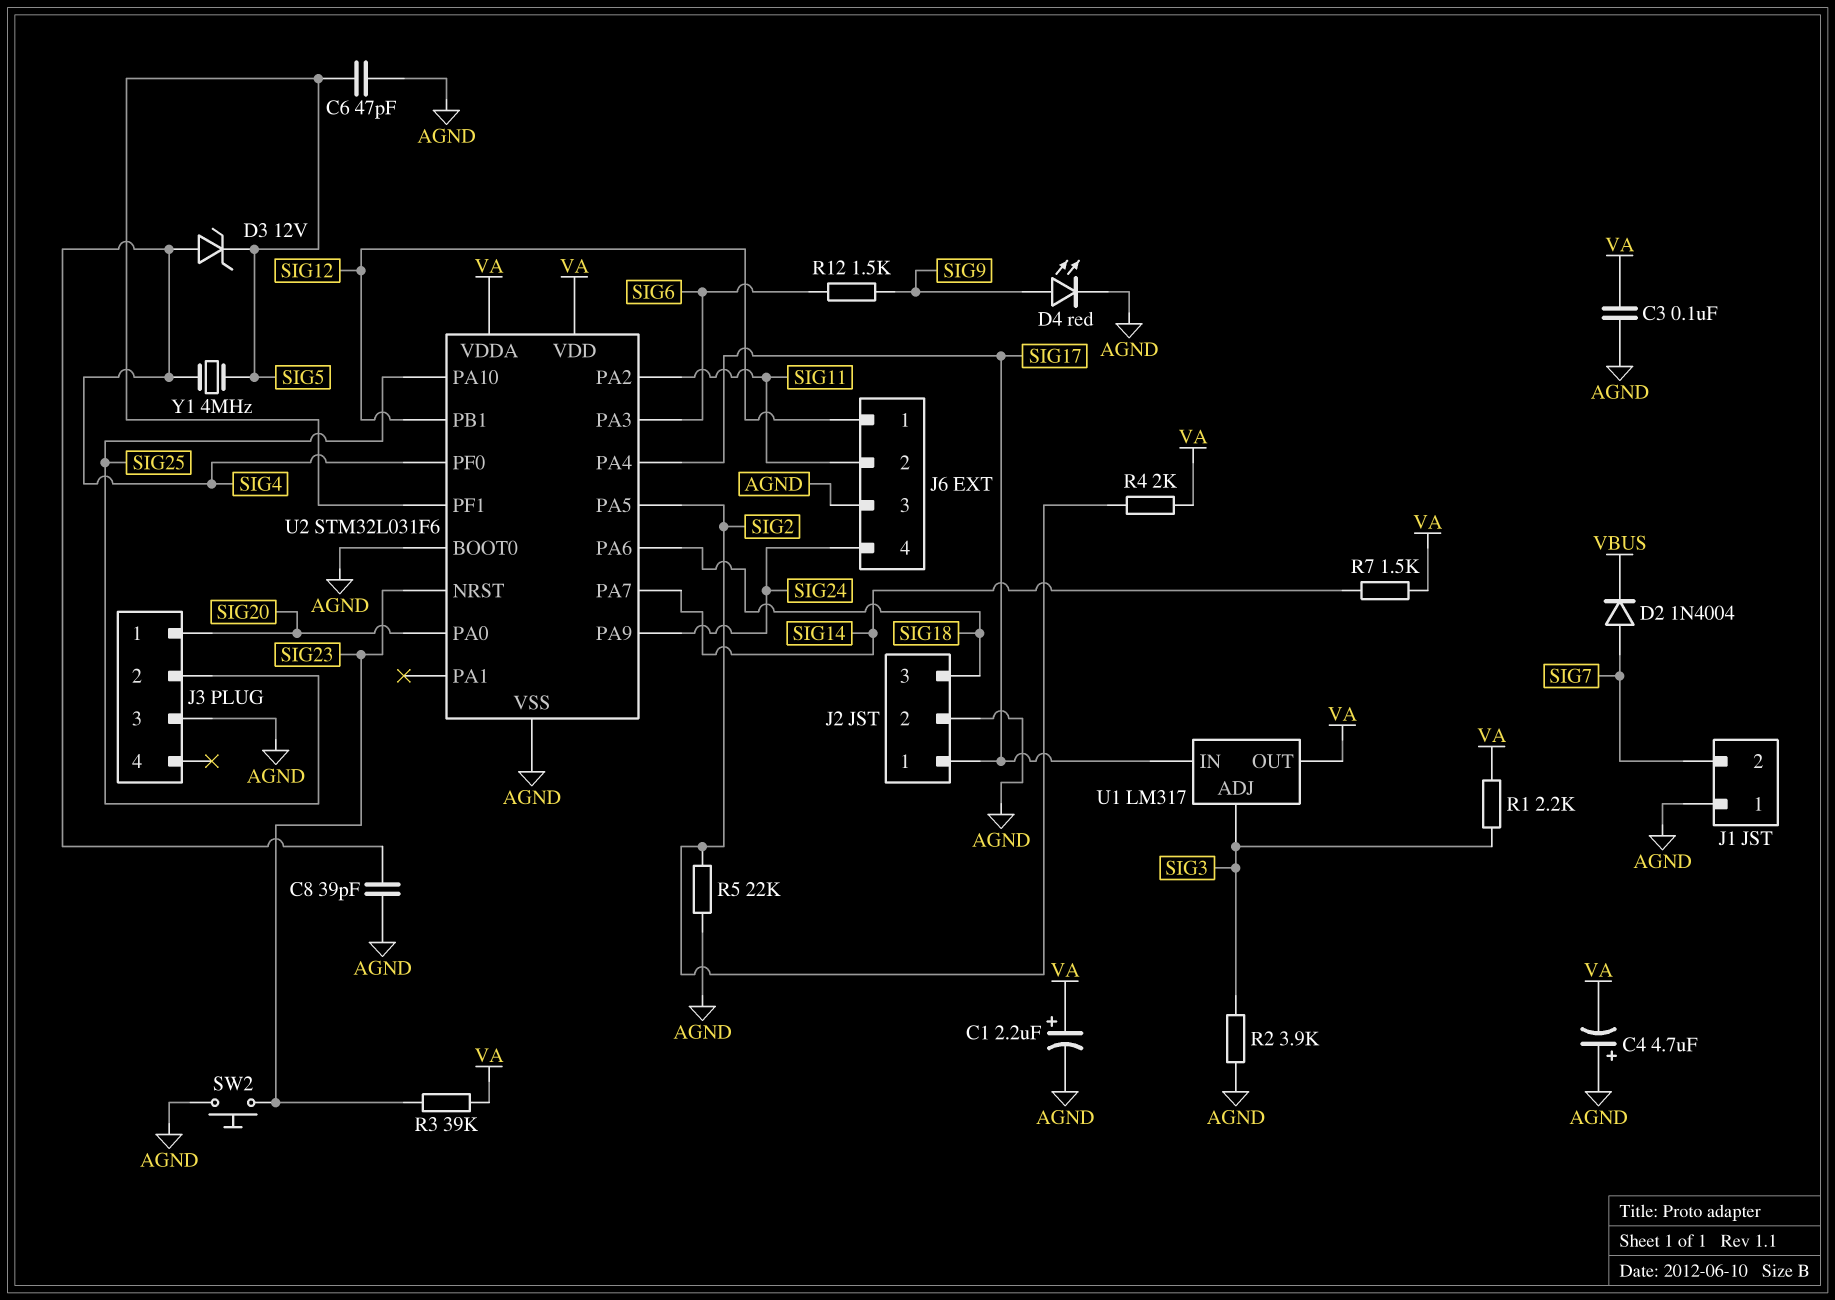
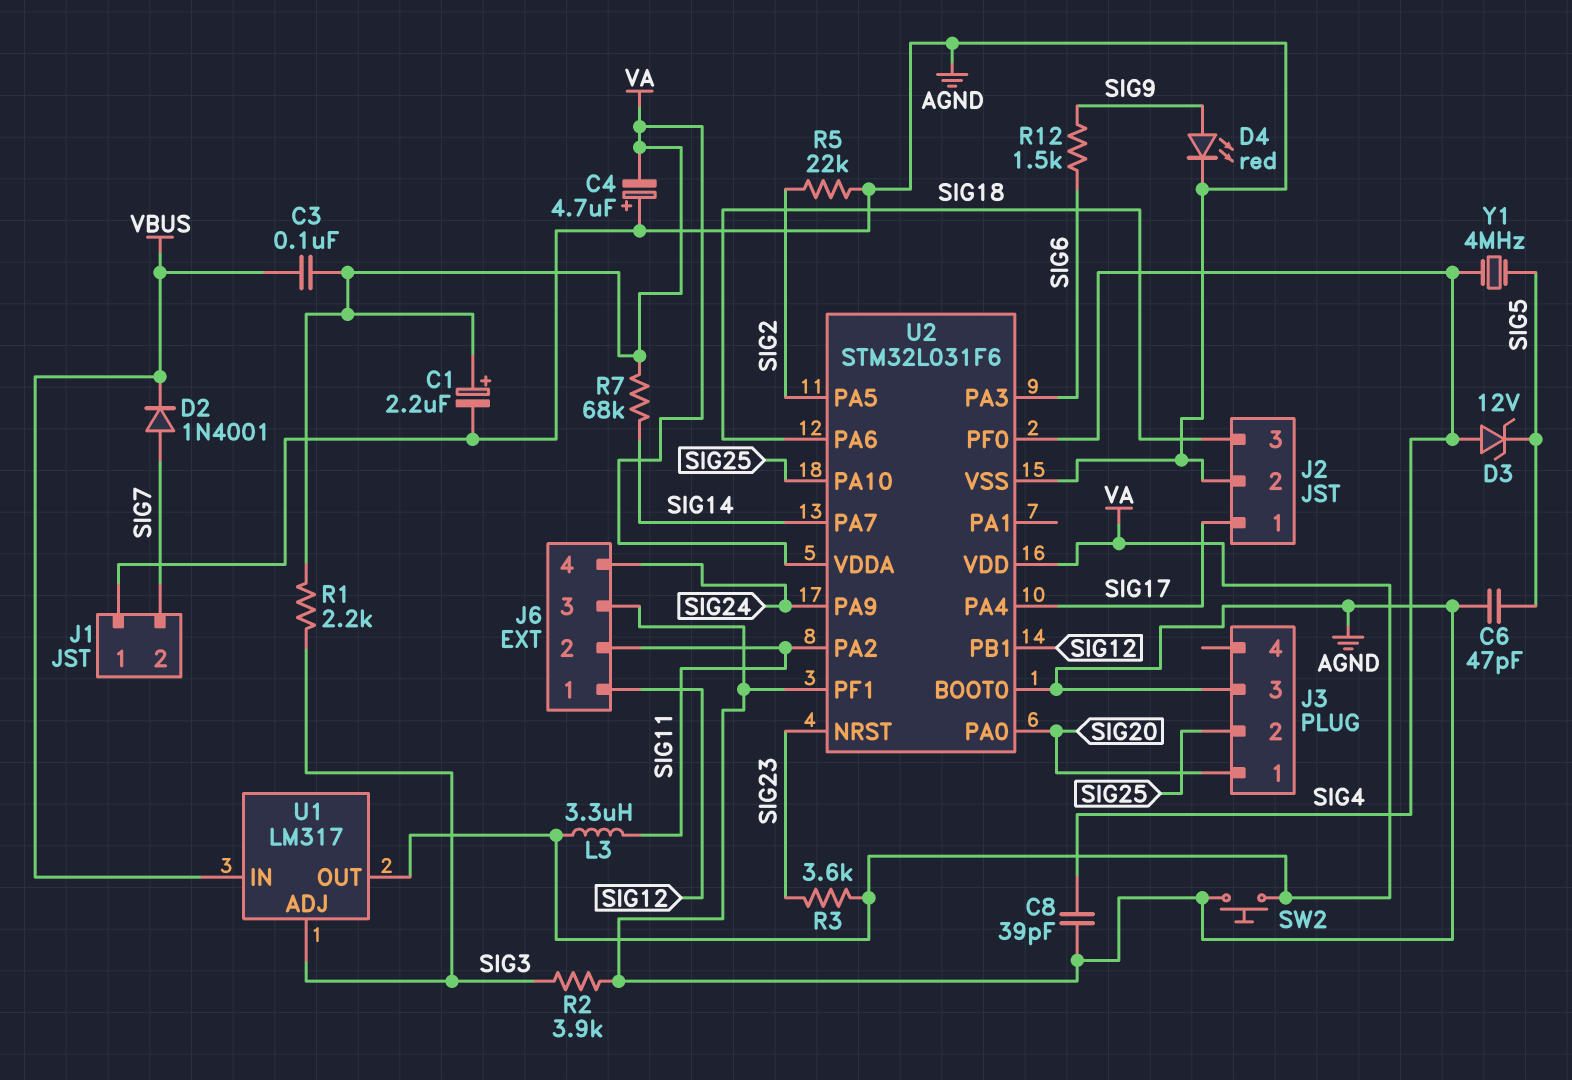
C3: 100nF (AGND, VA) -> 100nF (VA, VBUS)
D2: diode 1N4004 (A SIG7, K VBUS) -> diode 1N4001 (A SIG7, K VBUS)
L3: none -> 3.3uH (SIG11, VA)
R3: 39k (SIG23, VA) -> 3.6k (SIG23, VA)
R4: 2k (SIG2, VA) -> none
R7: 1.5k (SIG14, VA) -> 68k (SIG14, VA)
SW2: button (AGND, SIG23) -> button (AGND, VA)
U1 pin IN: SIG17 -> VBUS
U2 pin PF1: SIG5 -> AGND

